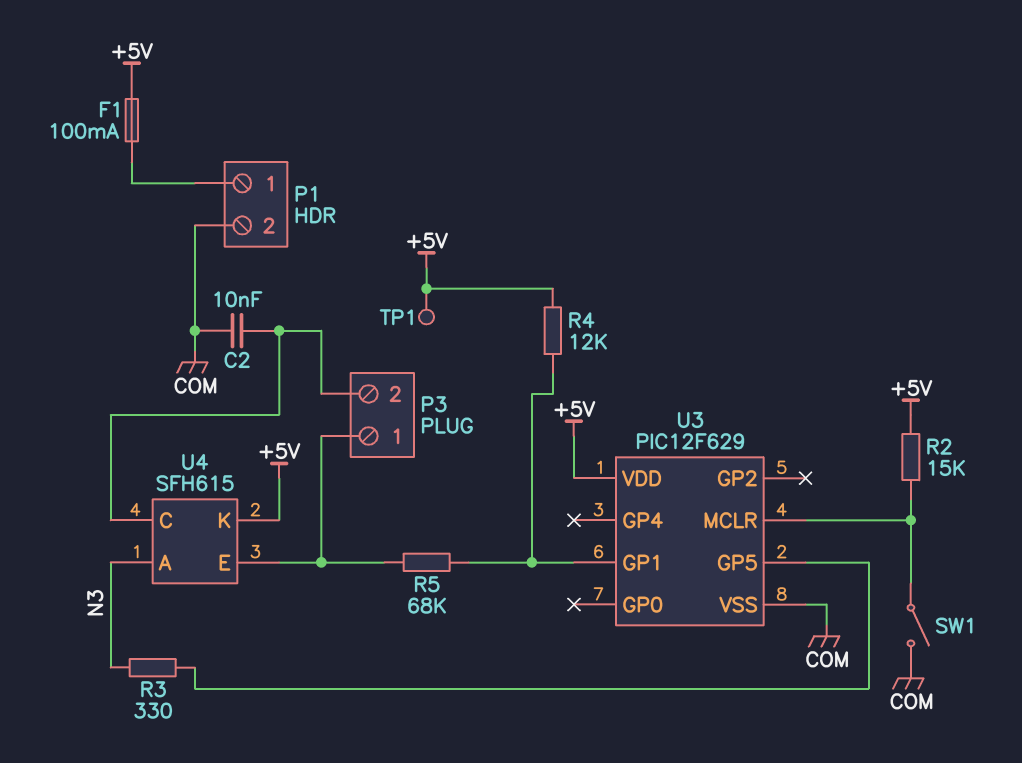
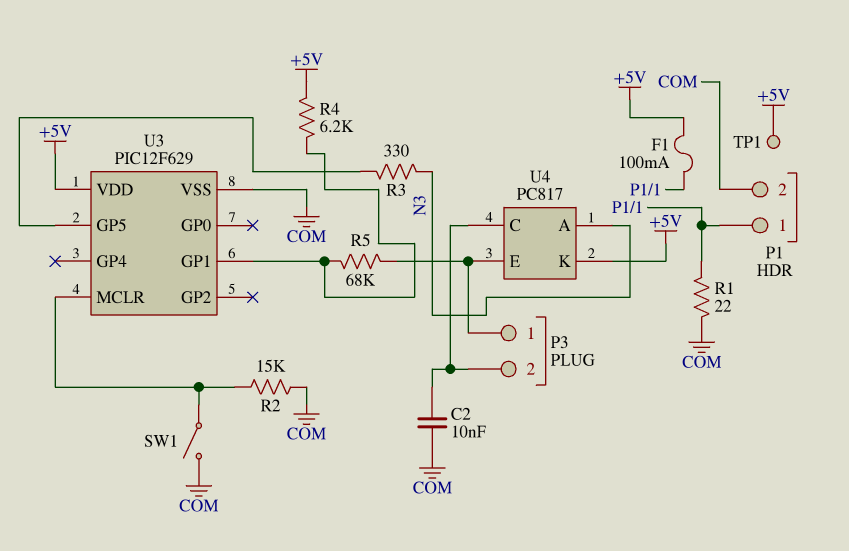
R1: none -> 22 (COM, P1/1)
R2: 15k (+5V, U3/MCLR) -> 15k (COM, U3/MCLR)
R4: 12k (+5V, U3/GP1) -> 6.2k (+5V, U3/GP1)
U4: SFH615 -> PC817

